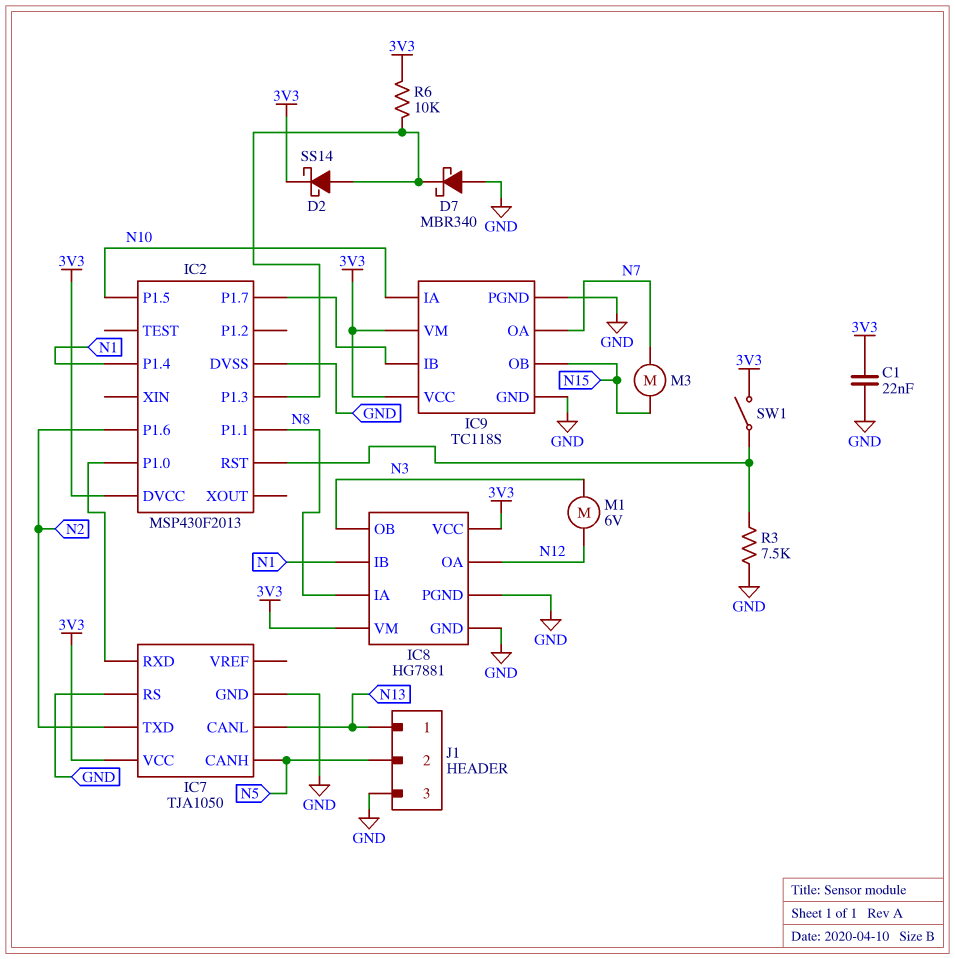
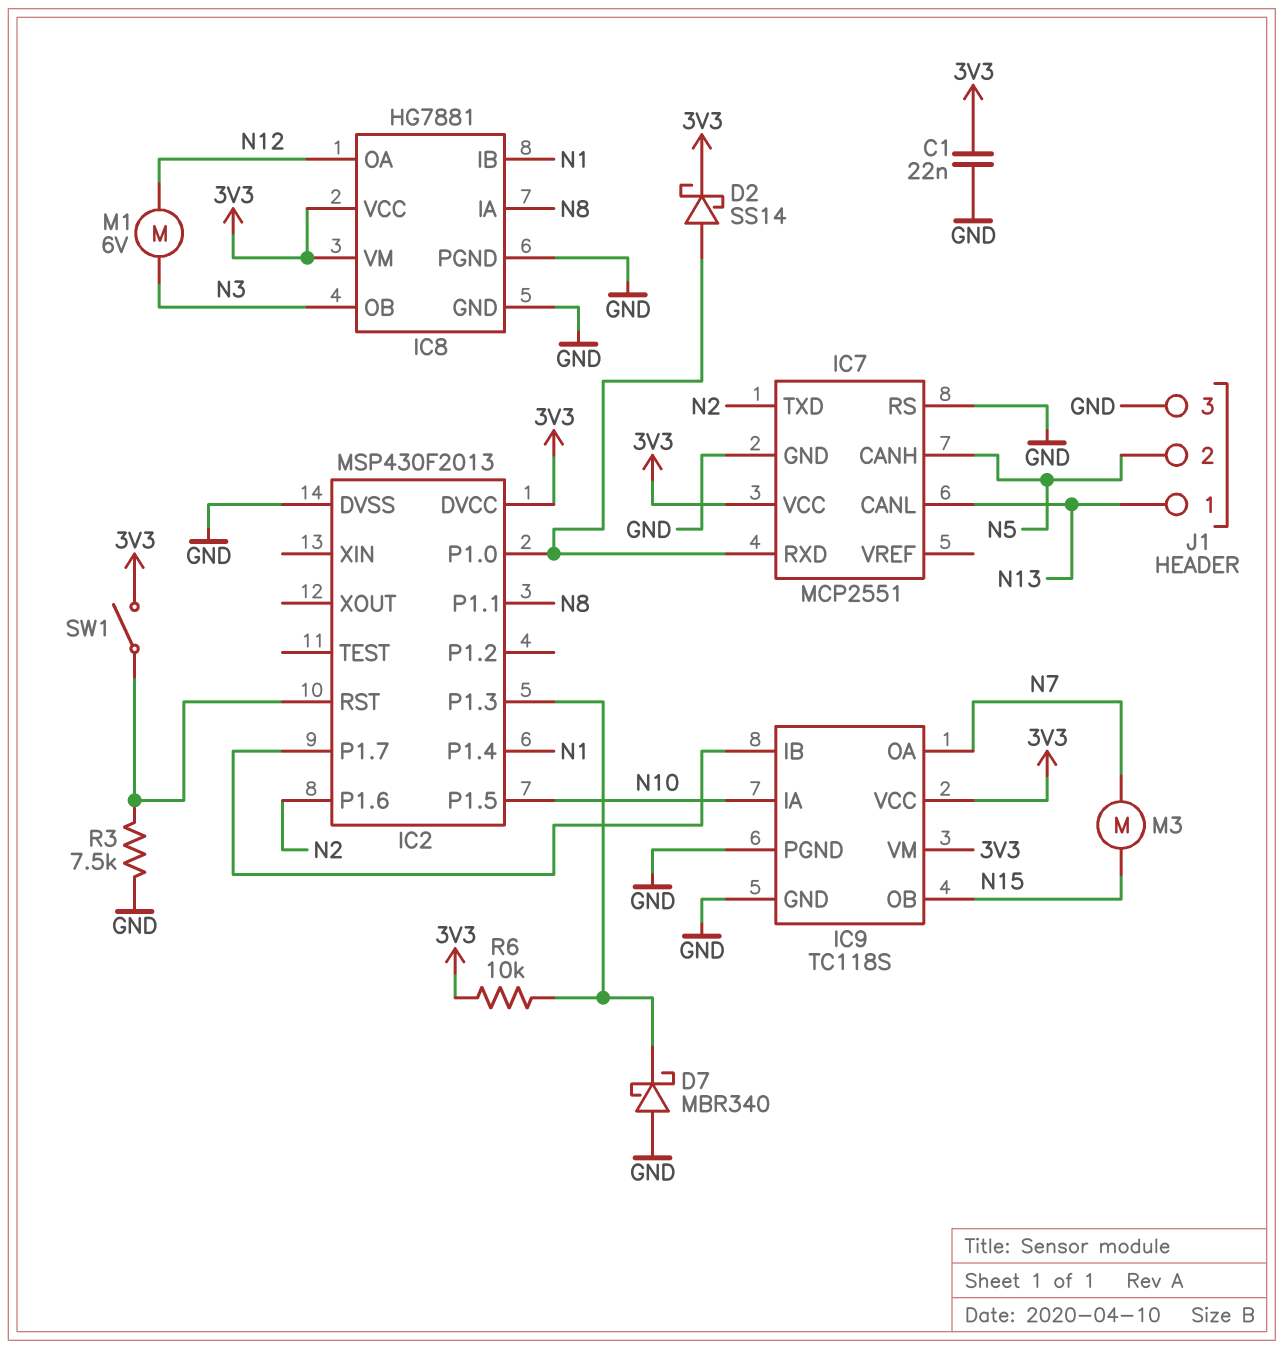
D2: schottky SS14 (A IC2/P1.3, K 3V3) -> schottky SS14 (A IC2/P1.0, K 3V3)
IC7: TJA1050 -> MCP2551

